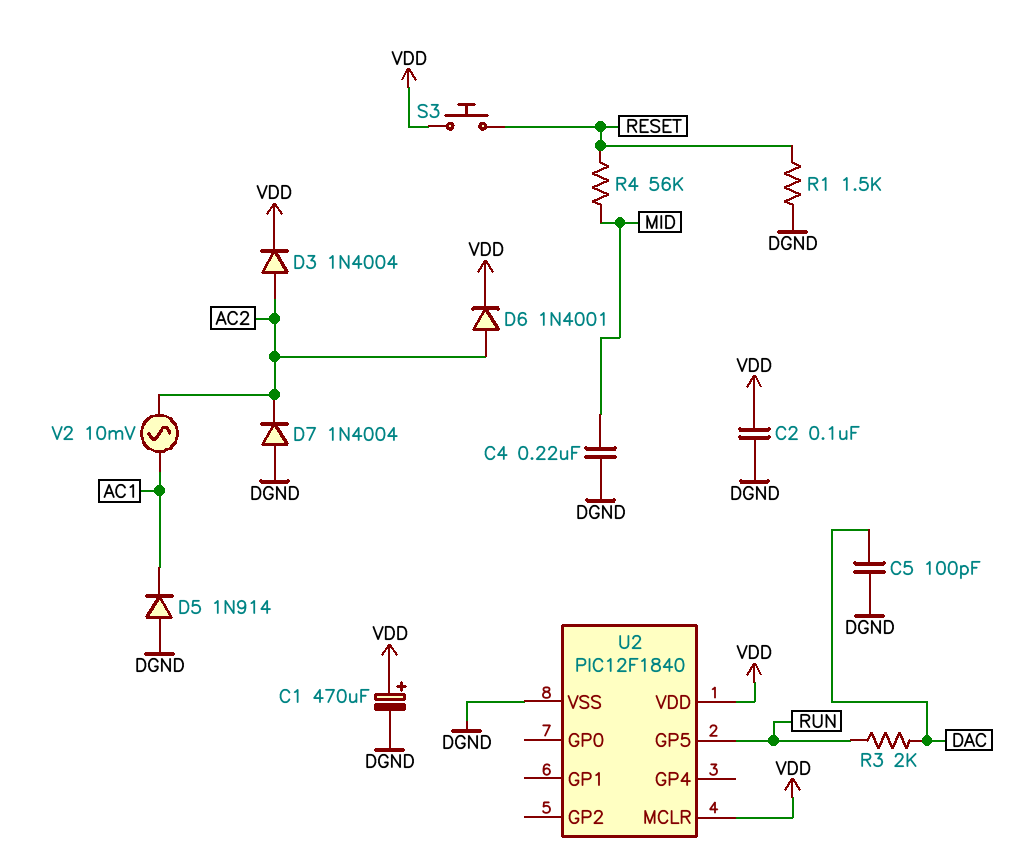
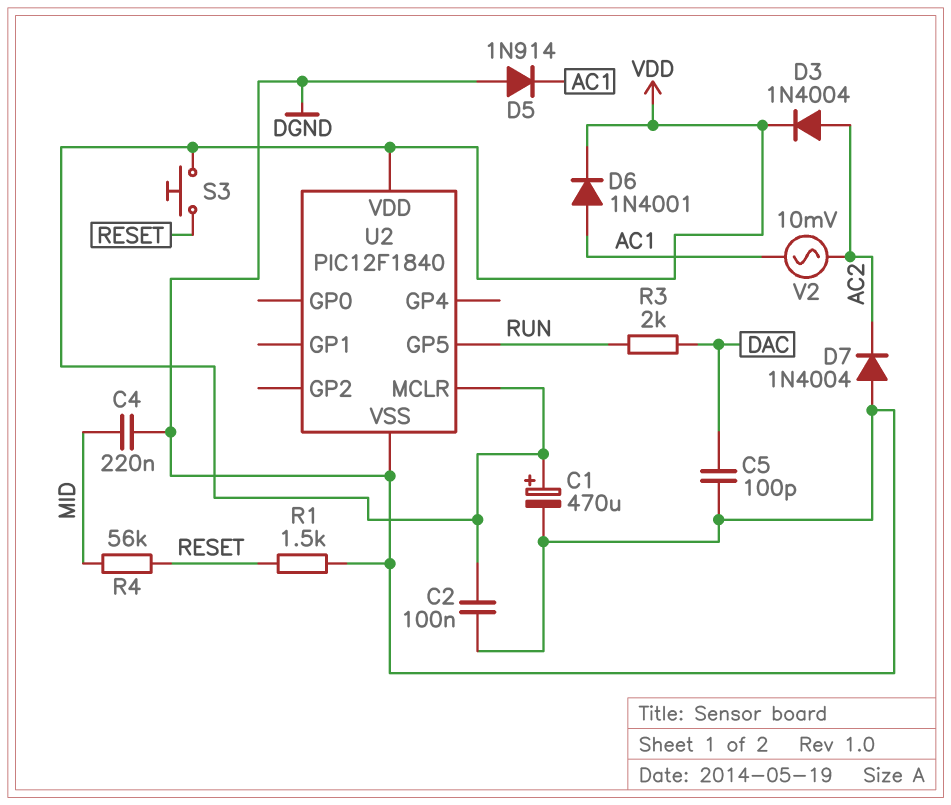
D6: diode 1N4001 (A AC2, K VDD) -> diode 1N4001 (A AC1, K VDD)

